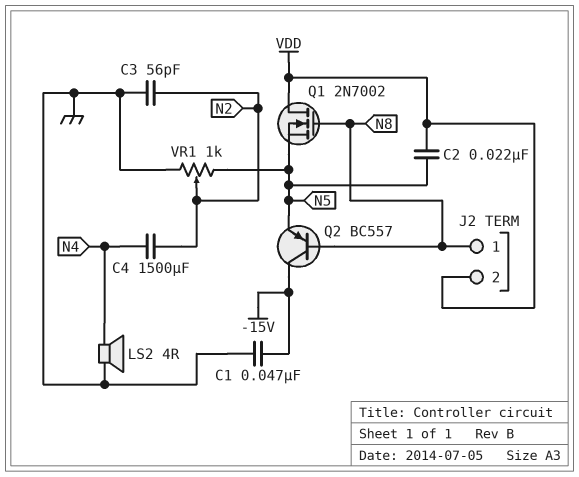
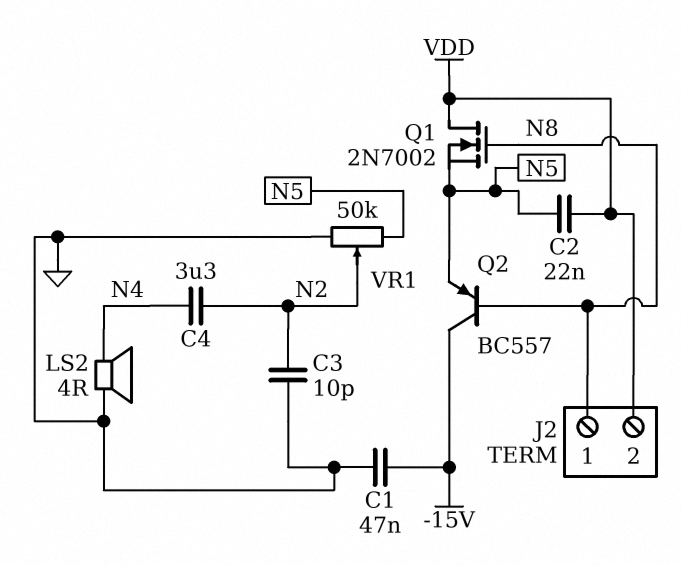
C3: 56pF (GND, N2) -> 10pF (GND, N2)
C4: 1500uF (N2, N4) -> 3.3uF (N2, N4)
VR1: 1k (GND, N5, wiper N2) -> 50k (GND, N5, wiper N2)

